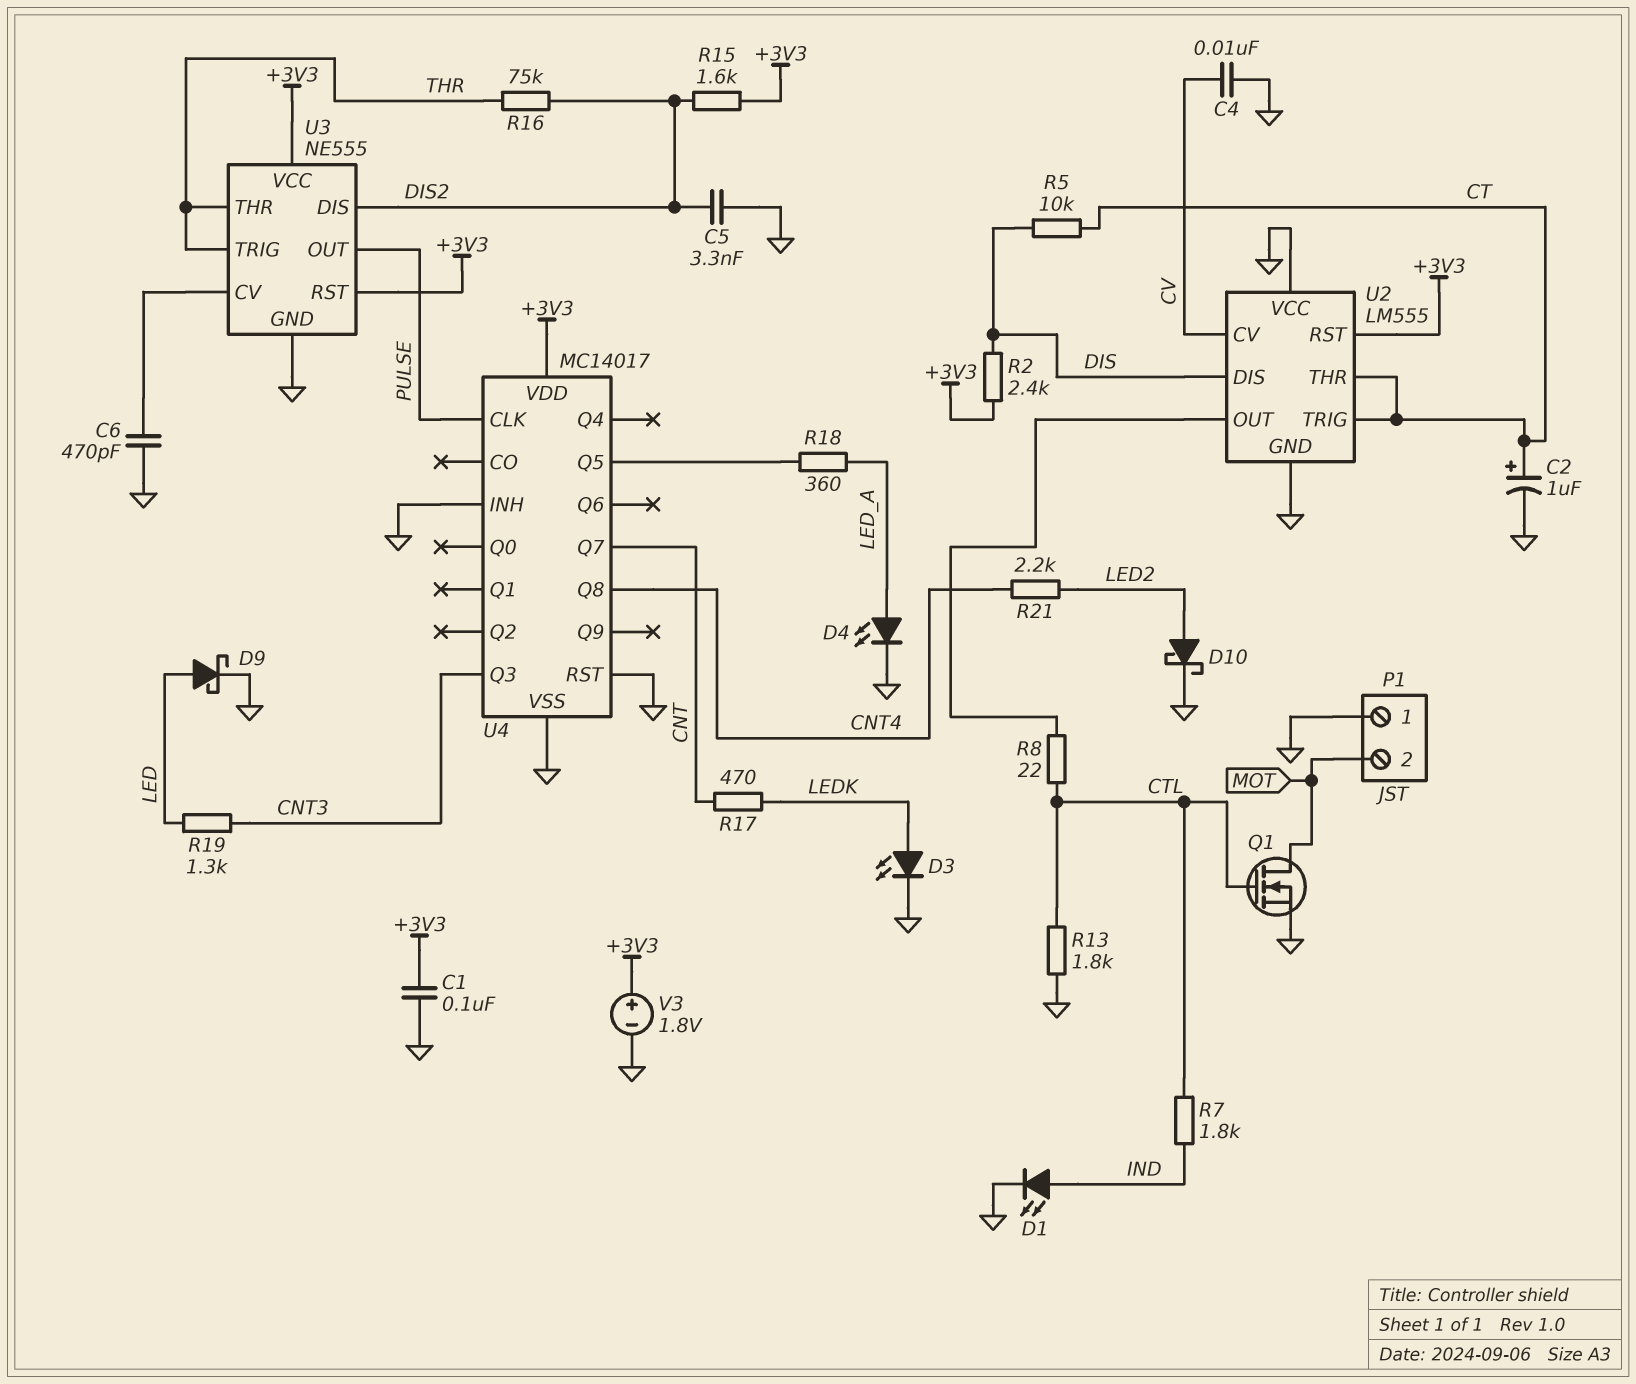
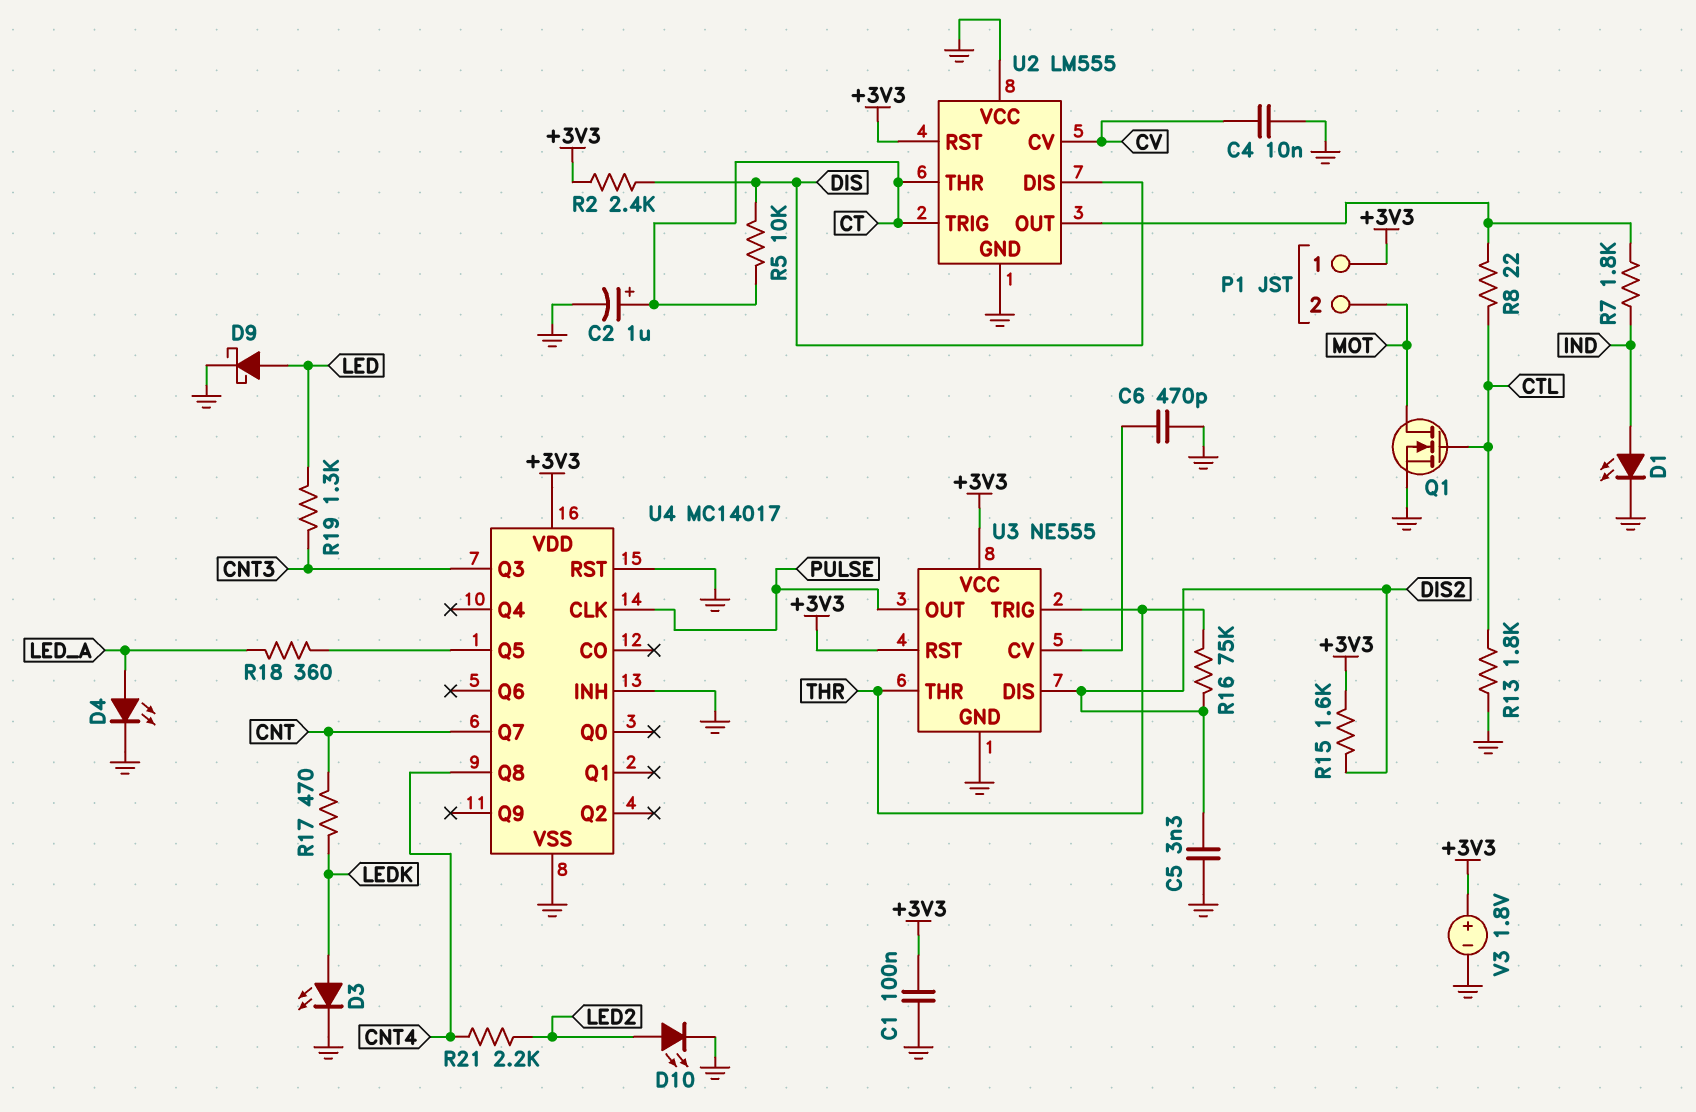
D10: schottky (A LED2, K GND) -> LED (A LED2, K GND)
P1 pin 1: GND -> +3V3
R7: 1.8k (CTL, IND) -> 1.8k (IND, U2/OUT)

